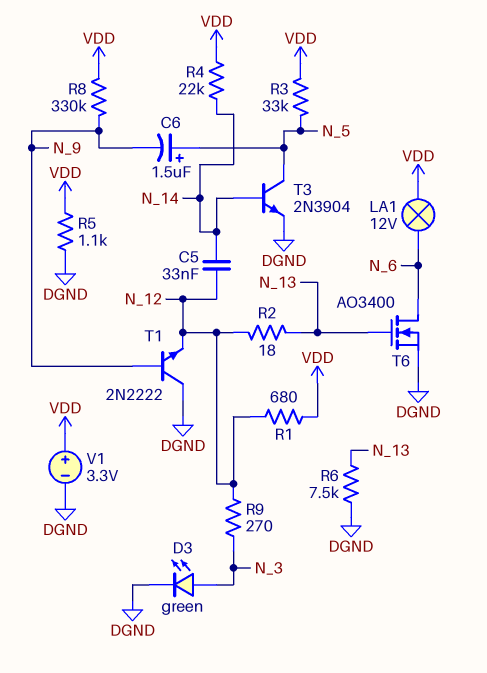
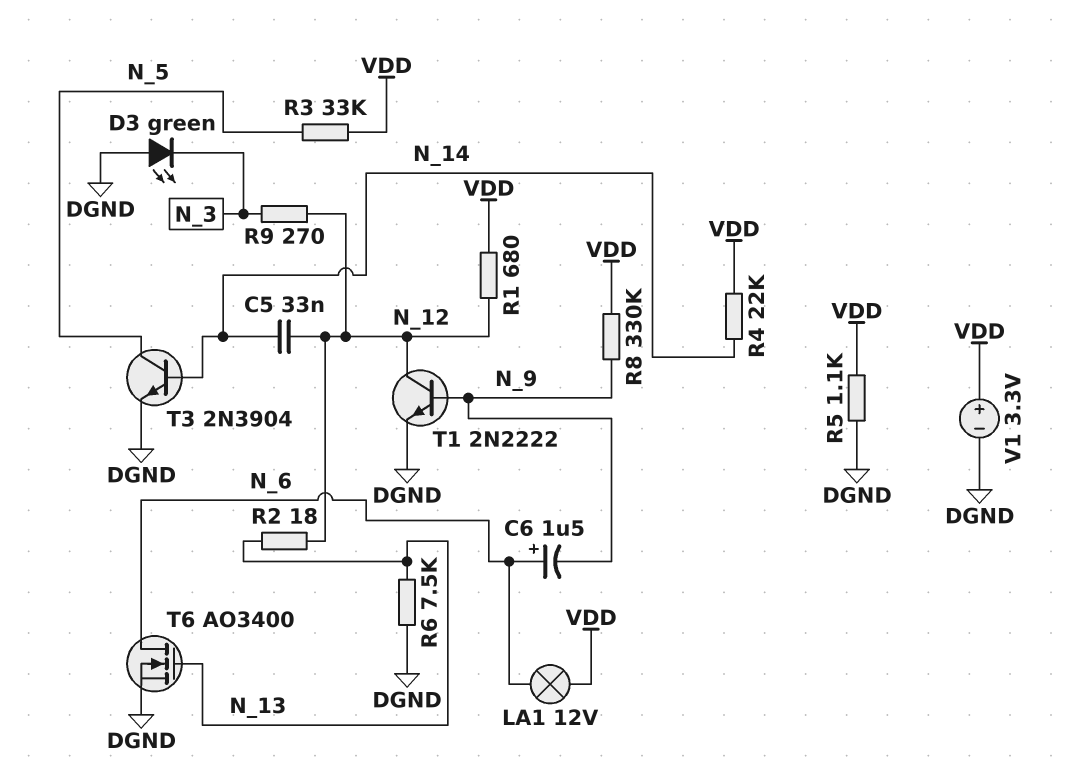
C6: 1.5uF (plus N_5, minus N_9) -> 1.5uF (plus N_6, minus N_9)
D3: LED green (A N_3, K DGND) -> LED green (A DGND, K N_3)
T1: NPN 2N2222 (B N_9, C DGND, E N_12) -> NPN 2N2222 (B N_9, C N_12, E DGND)

